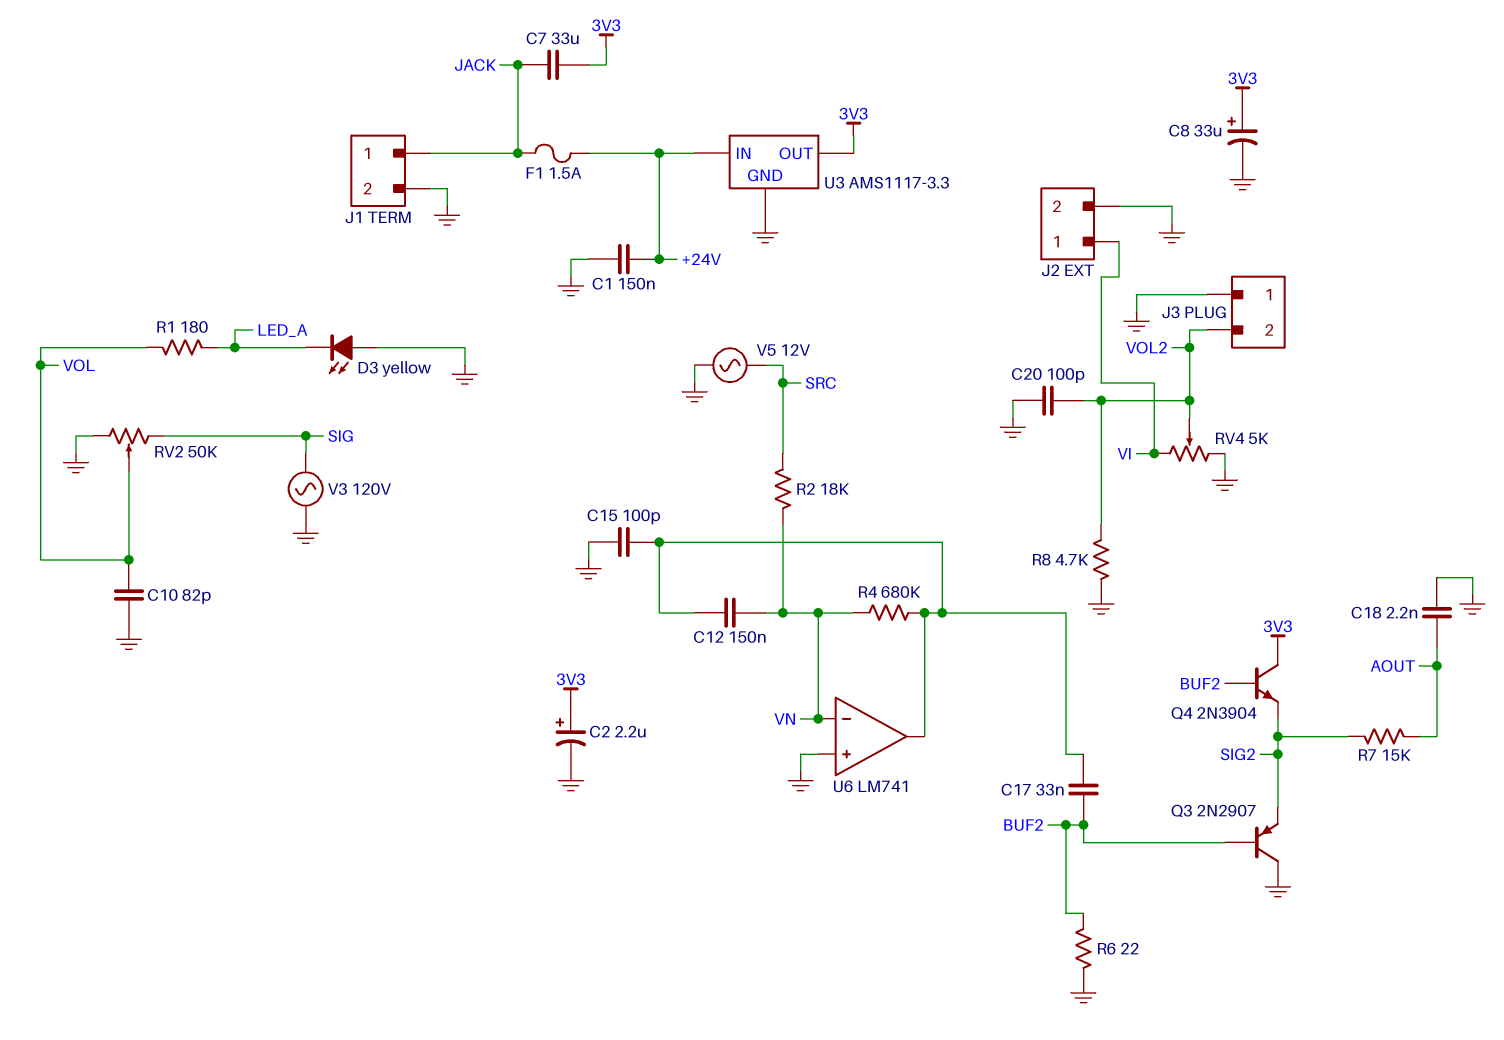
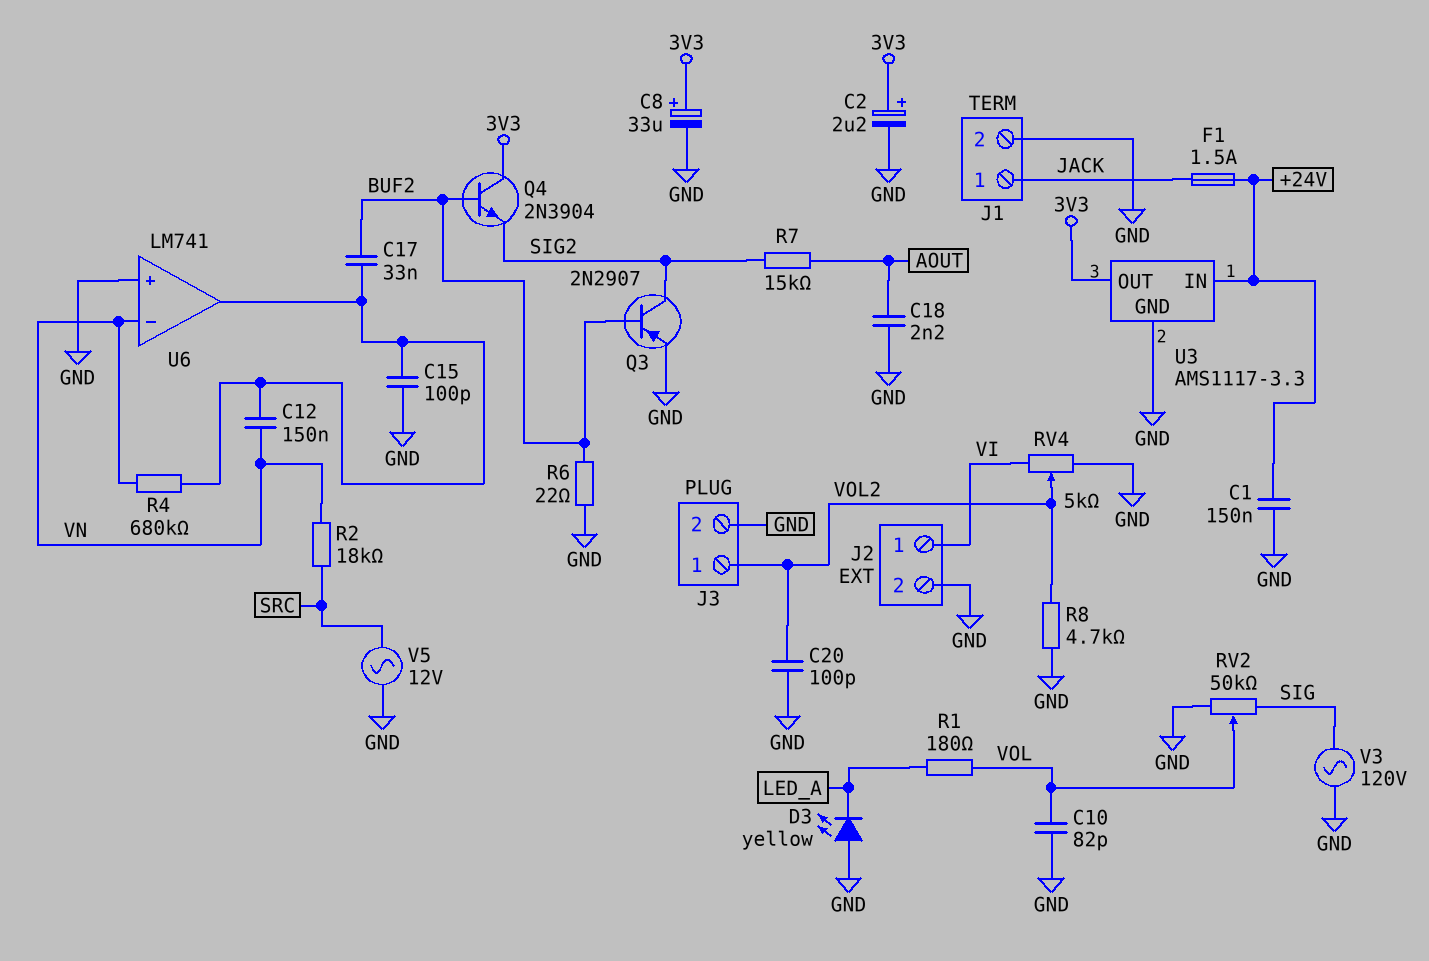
C7: 33uF (3V3, JACK) -> none
J3 pin 1: GND -> VOL2
J3 pin 2: VOL2 -> GND
Q3: PNP 2N2907 (B BUF2, C GND, E SIG2) -> PNP 2N2907 (B BUF2, C SIG2, E GND)

